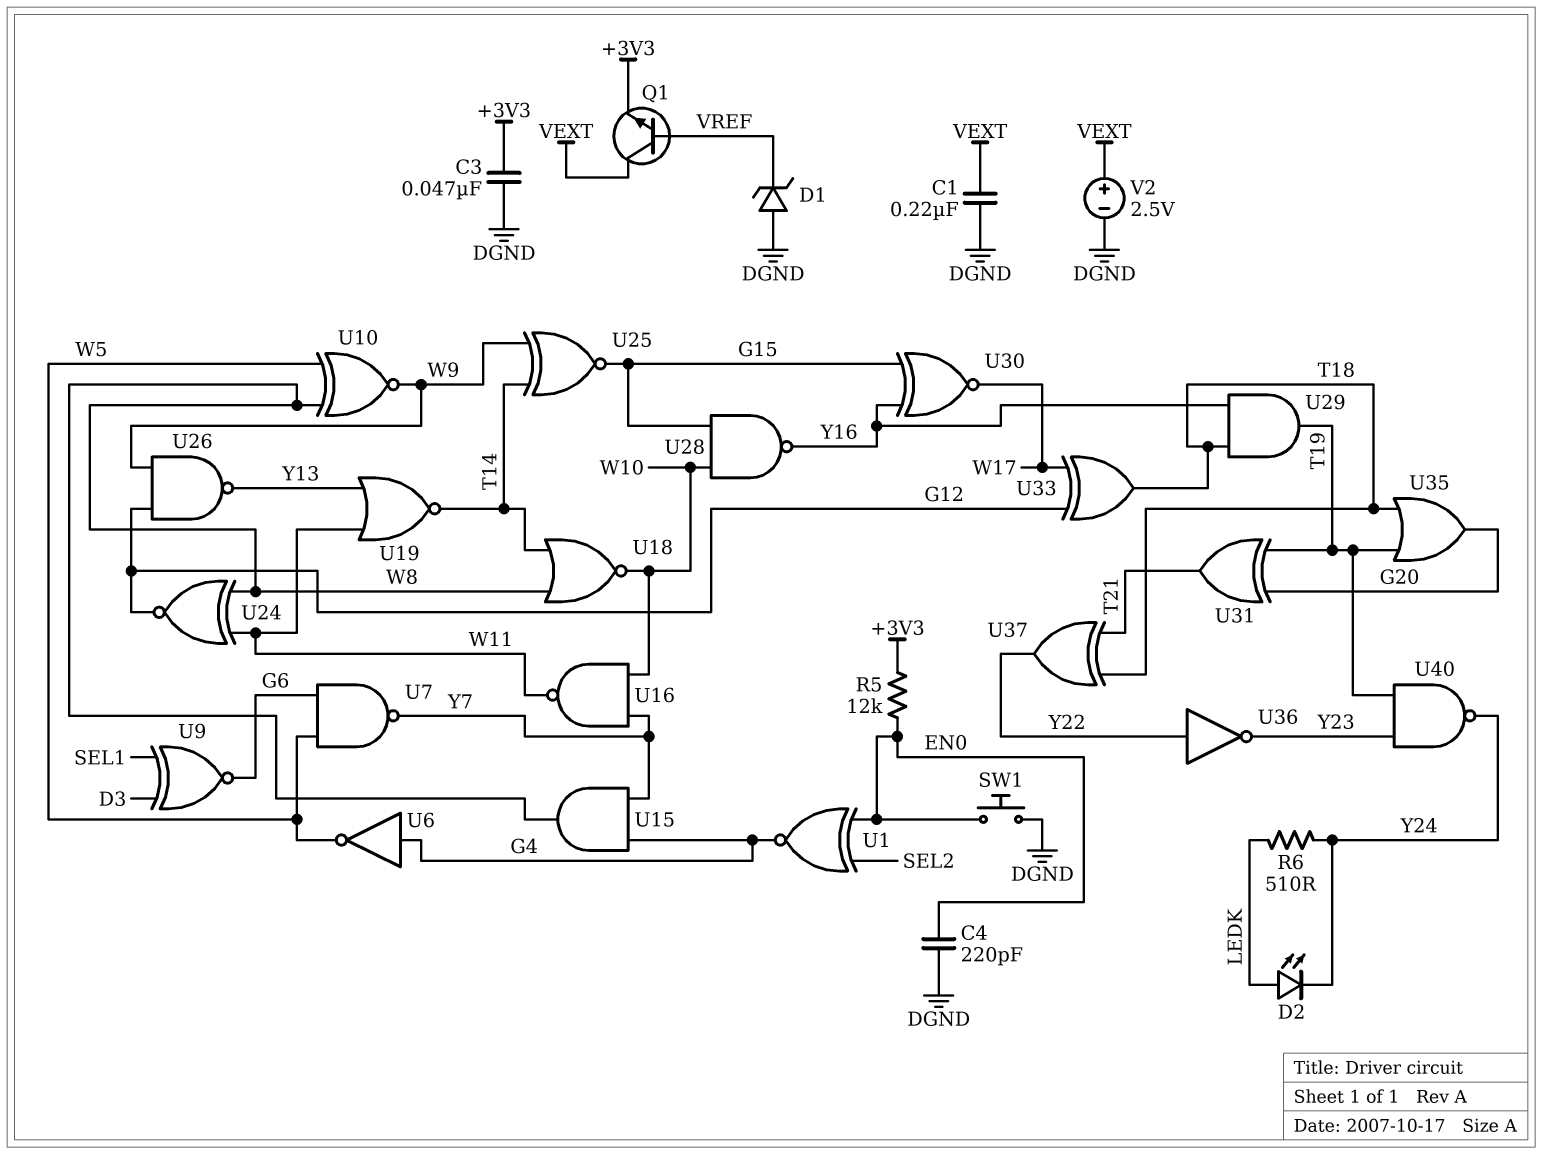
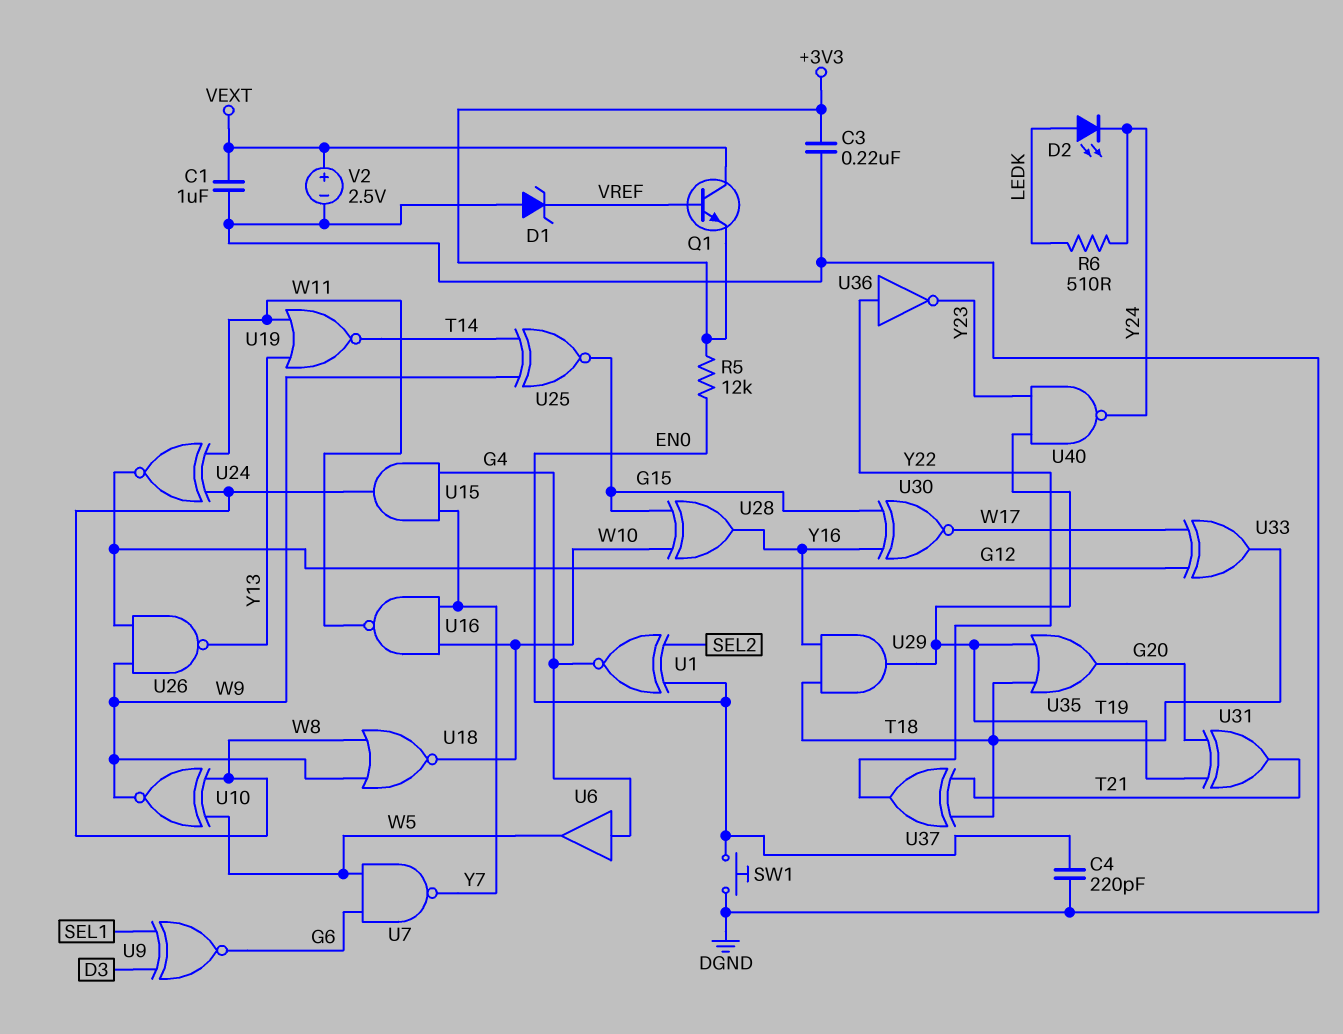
C1: 220nF (DGND, VEXT) -> 1uF (DGND, VEXT)
C3: 47nF (+3V3, DGND) -> 220nF (+3V3, DGND)
U6: NOT (in G4, out W5) -> buffer (in G4, out W5)
U18: NOR (in T14, in W8, out W10) -> NOR (in W8, in W9, out W10)
U28: NAND (in G15, in W10, out Y16) -> XOR (in G15, in W10, out Y16)

